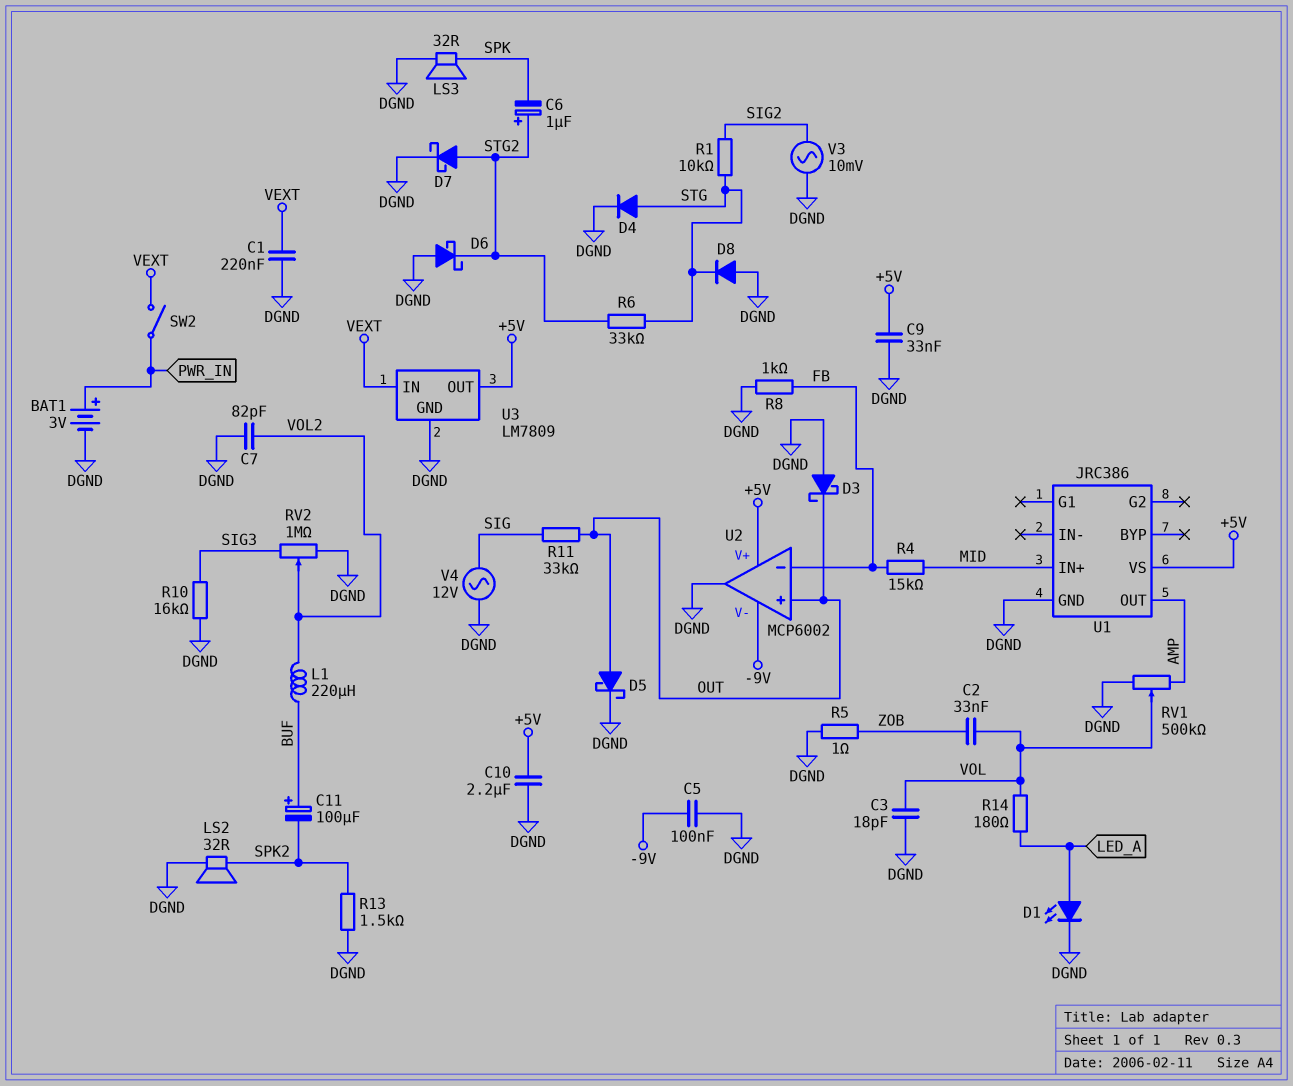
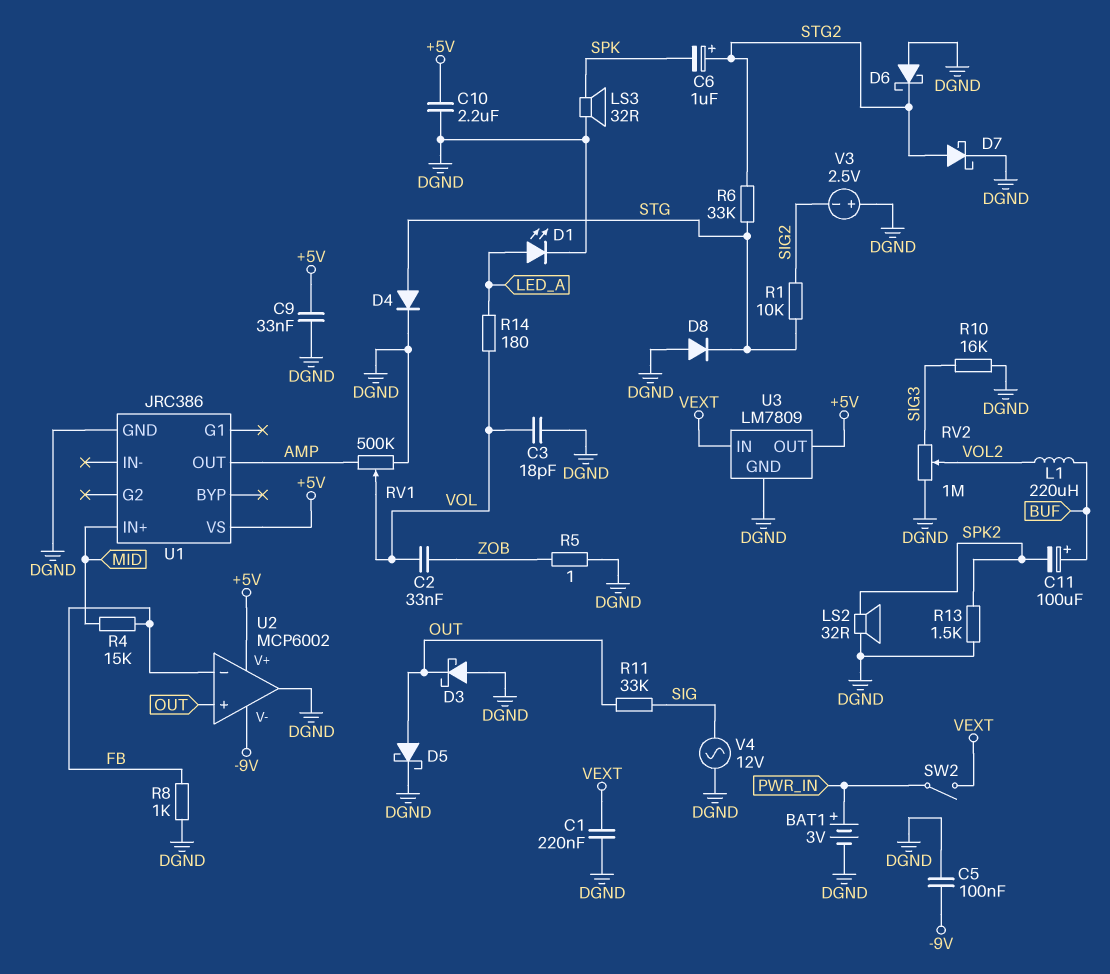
C7: 82pF (DGND, VOL2) -> none
V3: AC 10mV (DGND, SIG2) -> 2.5V (plus DGND, minus SIG2)

